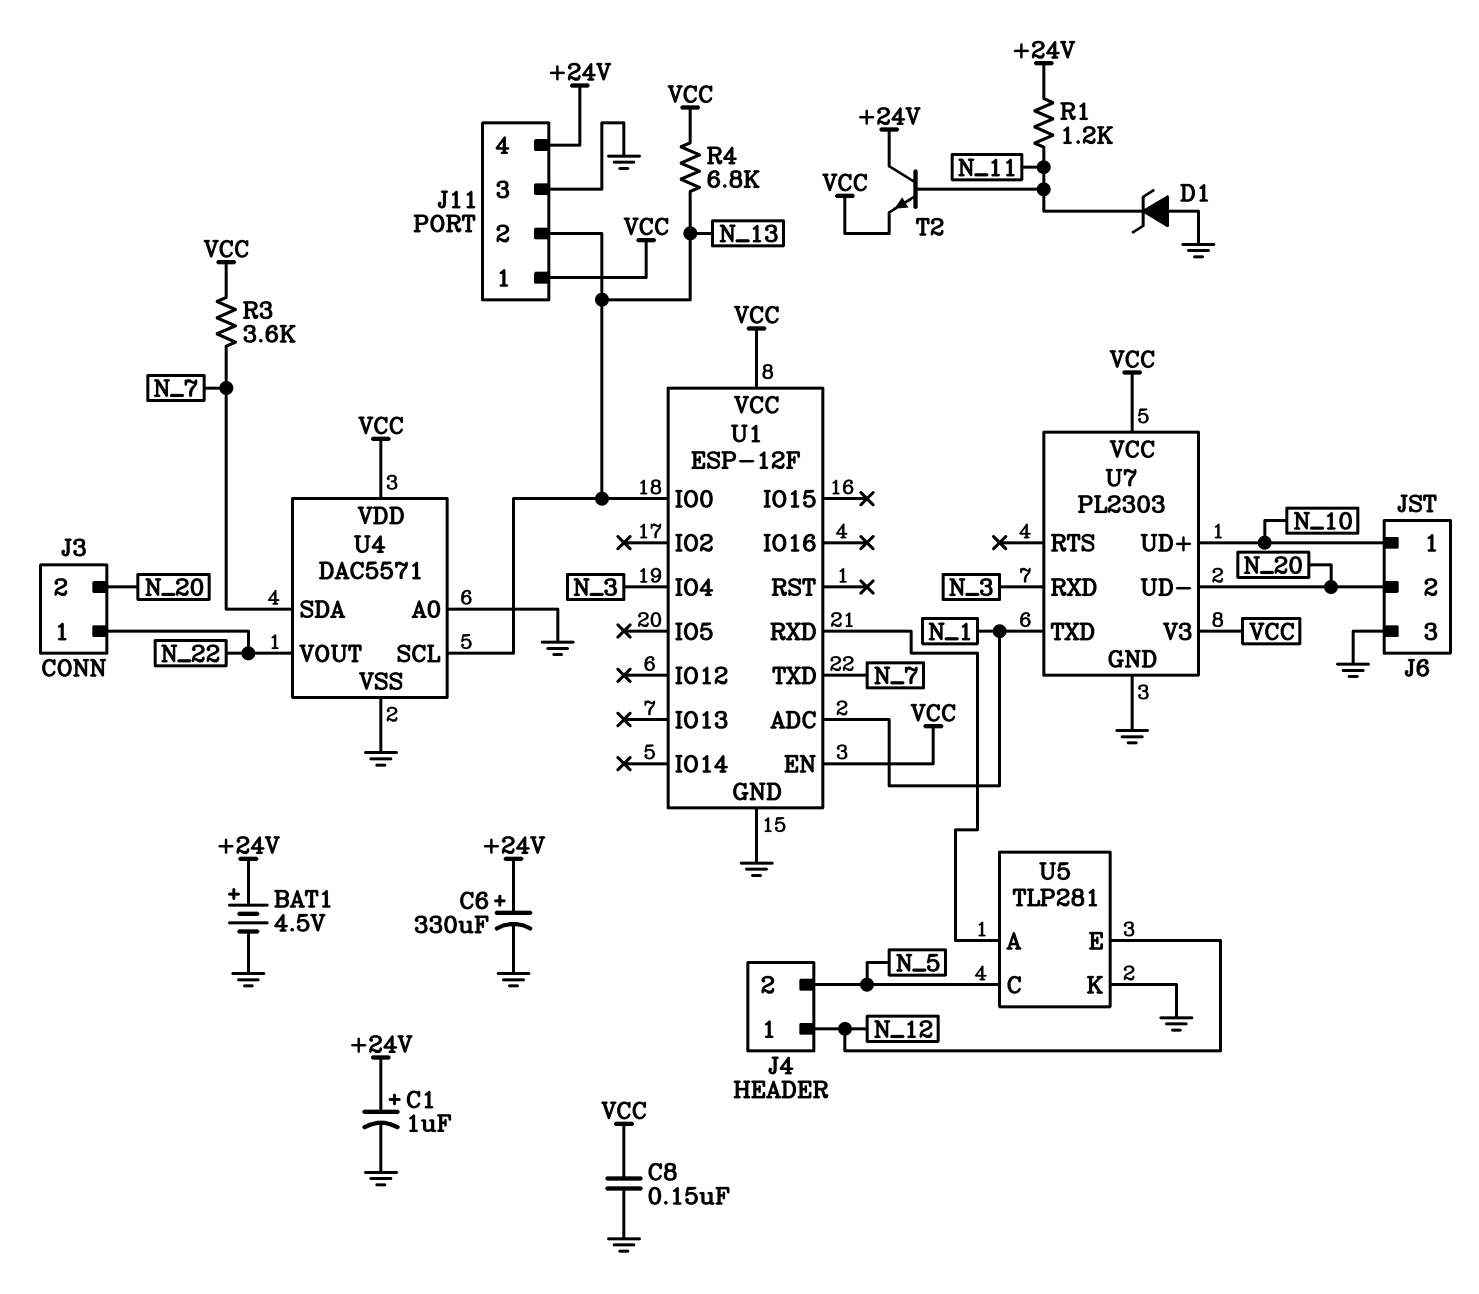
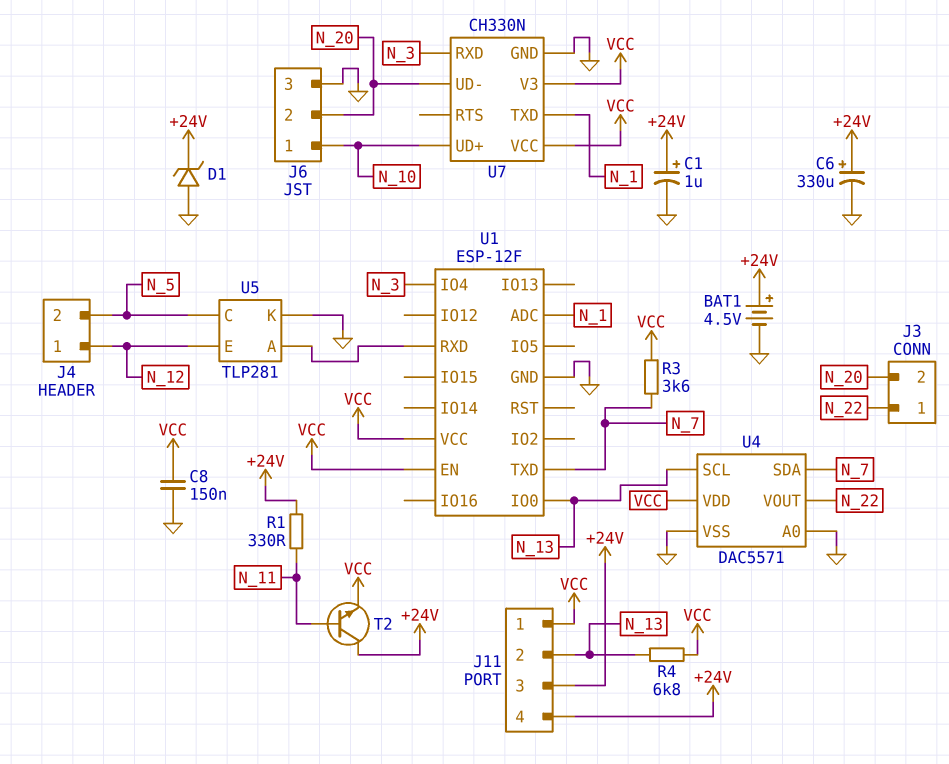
D1: zener (A GND, K N_11) -> zener (A GND, K +24V)
J11 pin 3: GND -> +24V
R1: 1.2k (+24V, N_11) -> 330 (+24V, N_11)
U7: PL2303 -> CH330N

